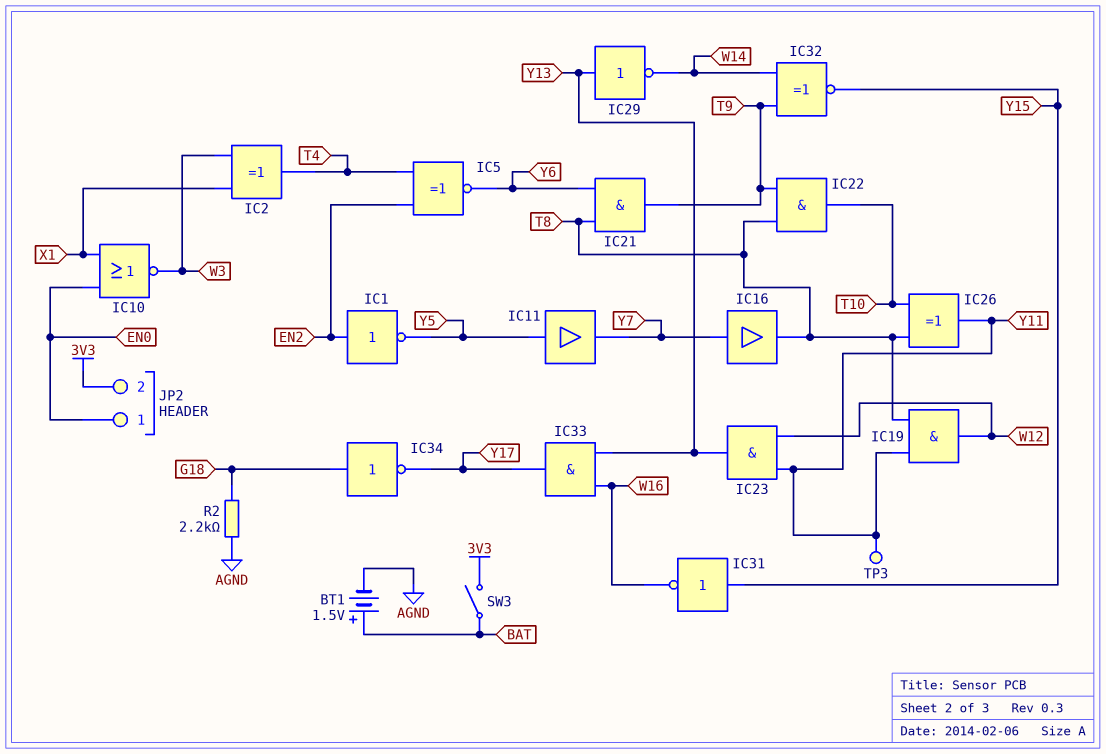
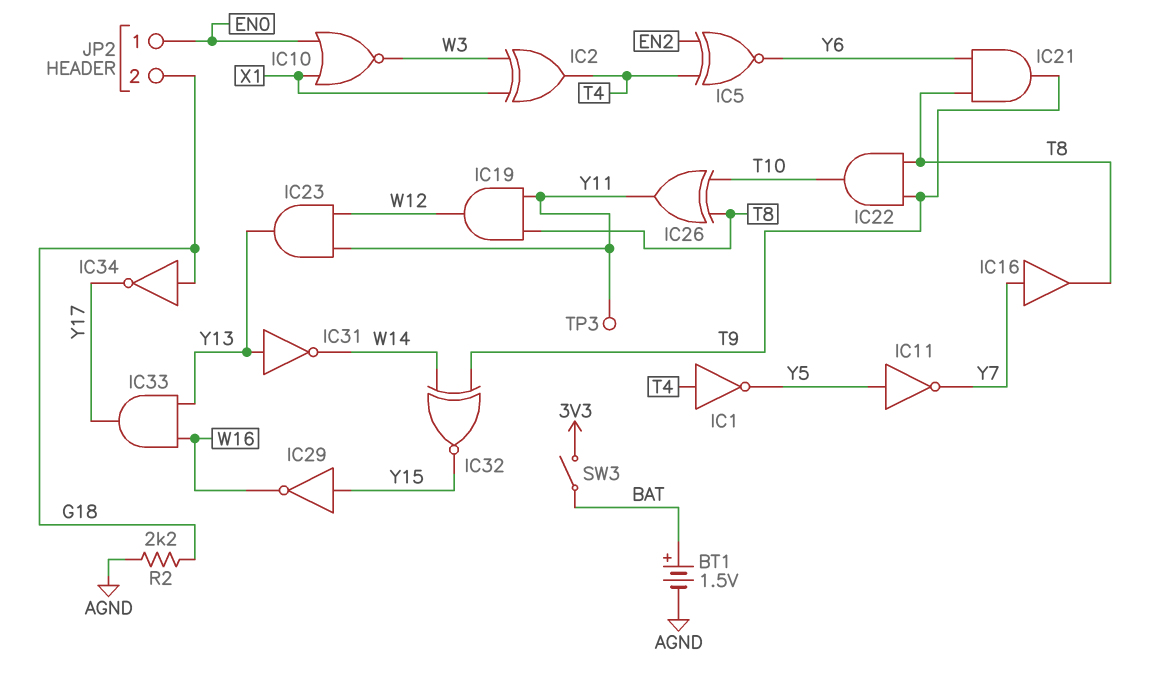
IC1: NOT (in EN2, out Y5) -> NOT (in T4, out Y5)
IC11: buffer (in Y5, out Y7) -> NOT (in Y5, out Y7)
IC29: NOT (in Y13, out W14) -> NOT (in Y15, out W16)
IC31: NOT (in Y15, out W16) -> NOT (in Y13, out W14)
JP2 pin 2: 3V3 -> G18

